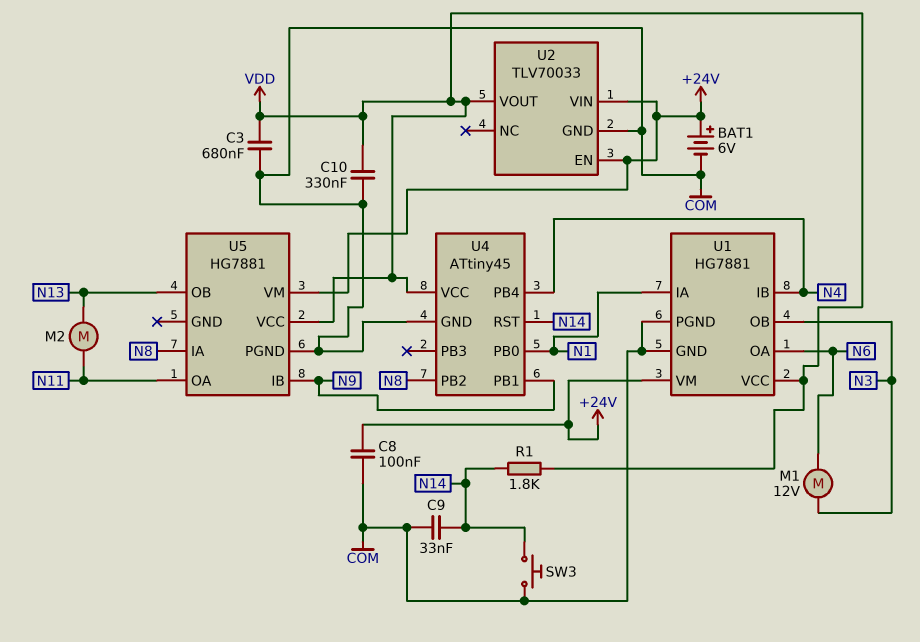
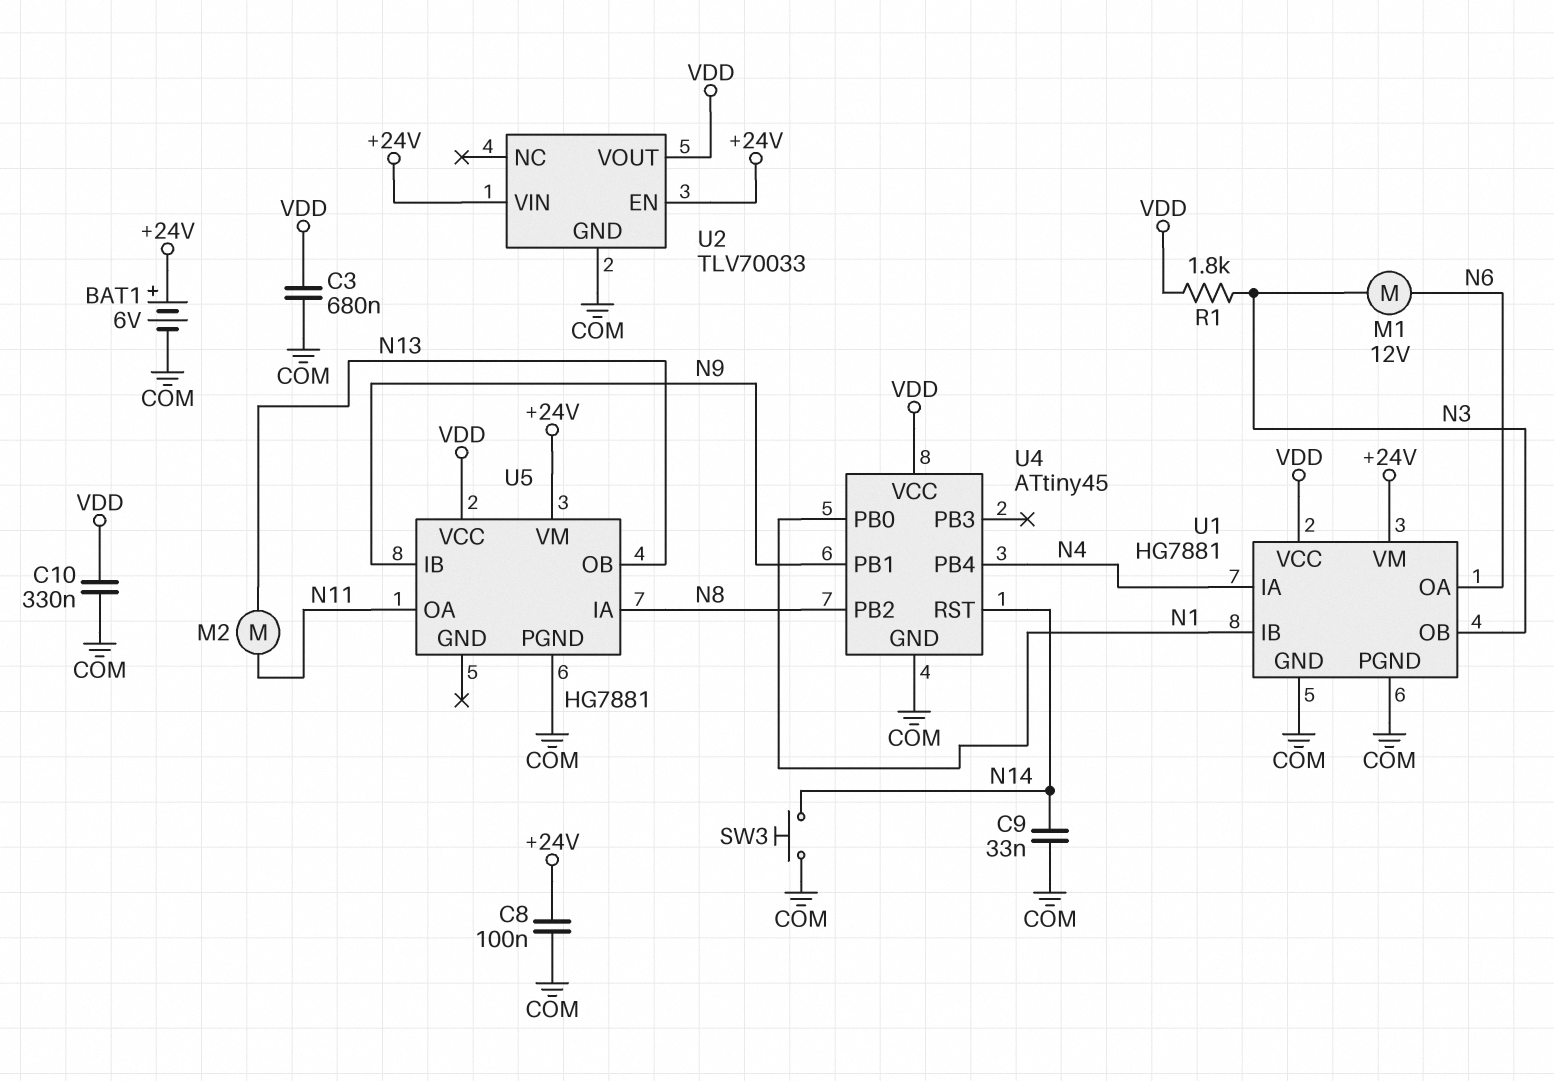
R1: 1.8k (N14, VDD) -> 1.8k (N3, VDD)
U1 pin IA: N1 -> N4
U1 pin IB: N4 -> N1

